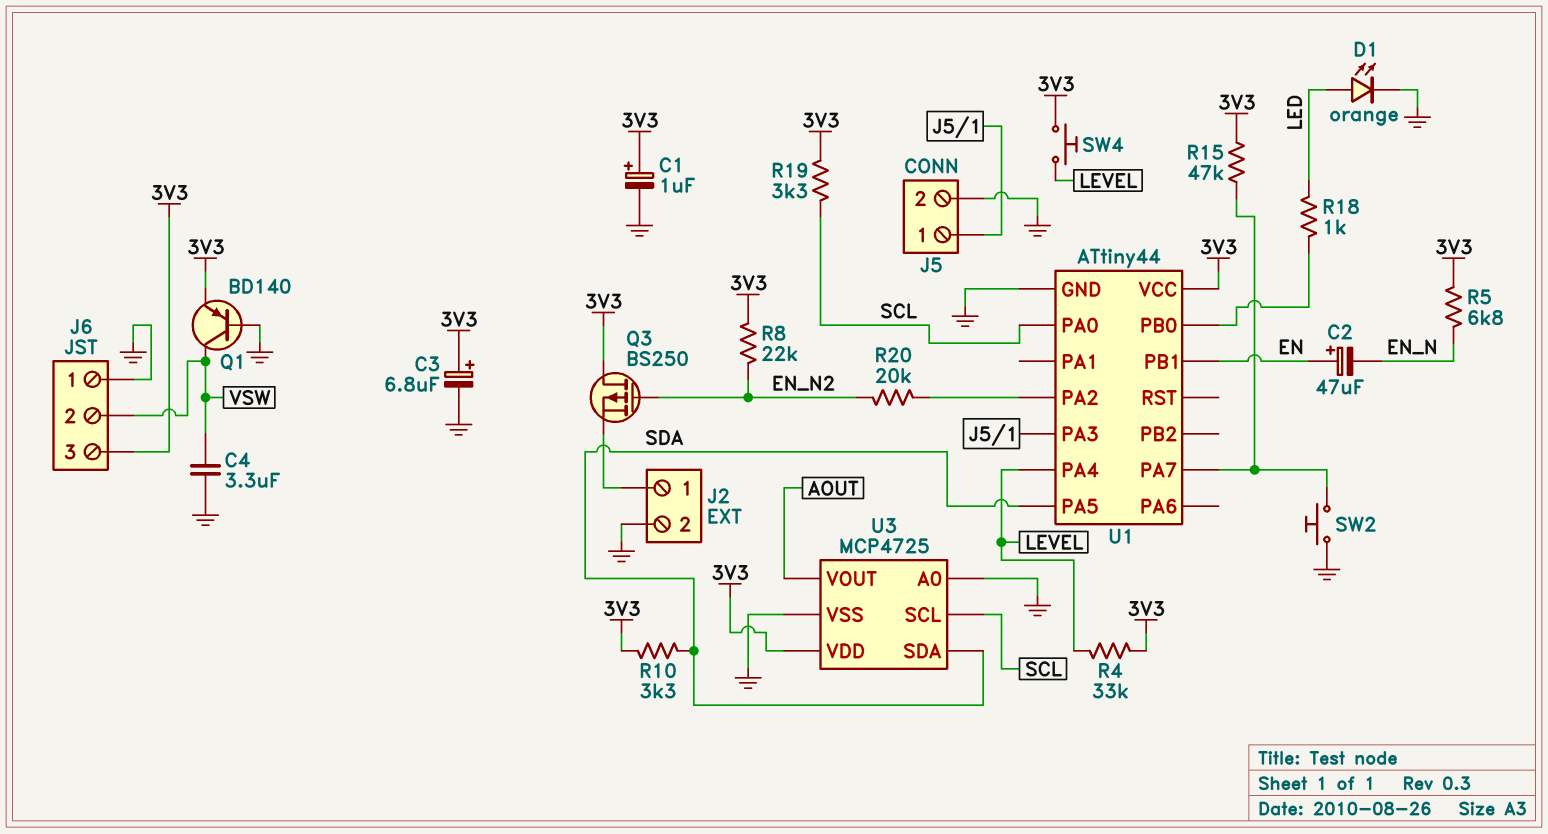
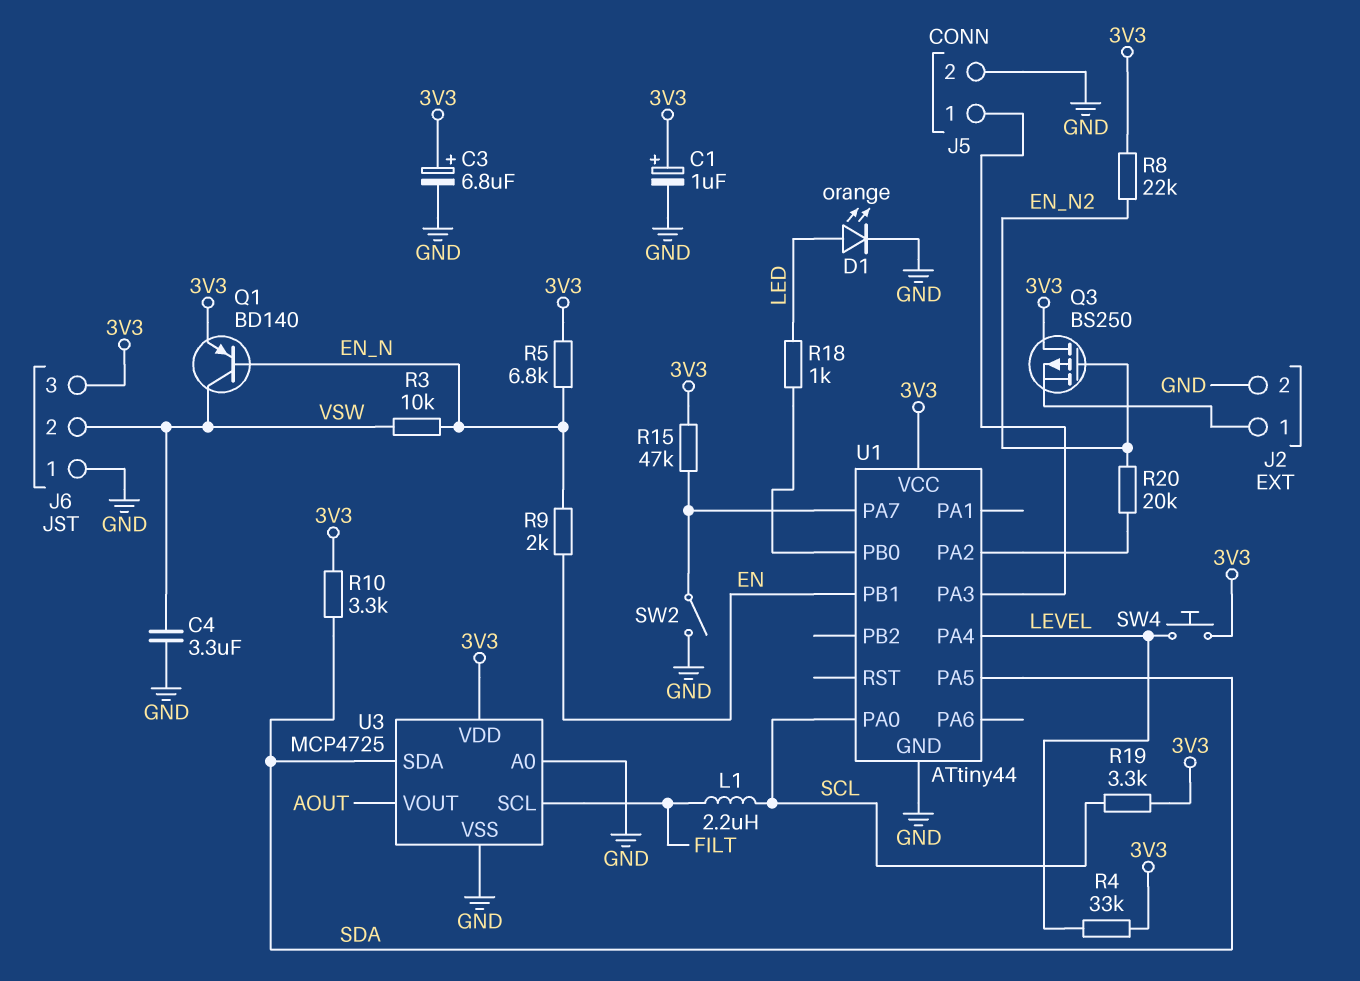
C2: 47uF (plus EN, minus EN_N) -> none
L1: none -> 2.2uH (FILT, SCL)
Q1: PNP BD140 (B GND, C VSW, E 3V3) -> PNP BD140 (B EN_N, C VSW, E 3V3)
R3: none -> 10k (EN_N, VSW)
R9: none -> 2k (EN, EN_N)
SW2: button (GND, U1/PA7) -> switch (GND, U1/PA7)
U3 pin SCL: SCL -> FILT

